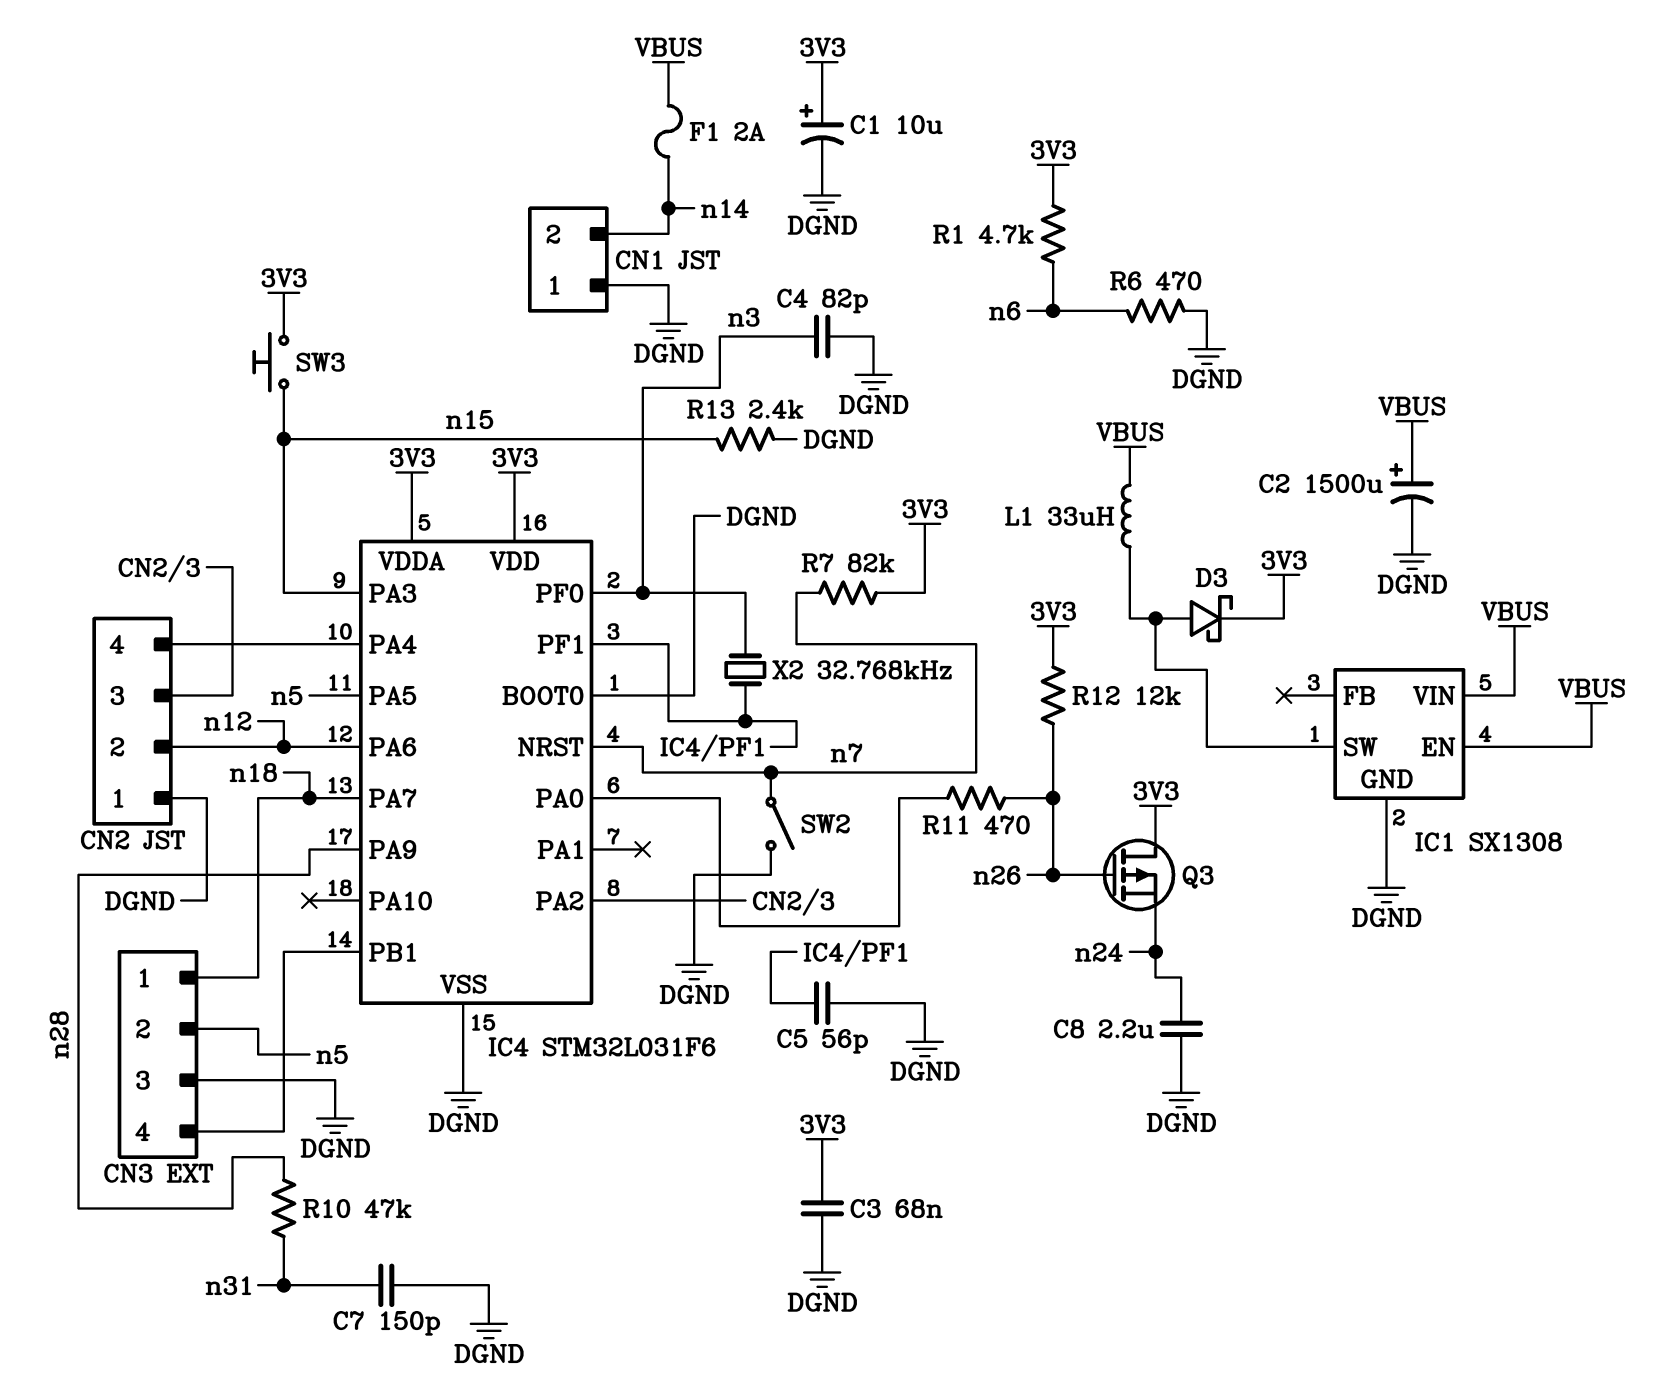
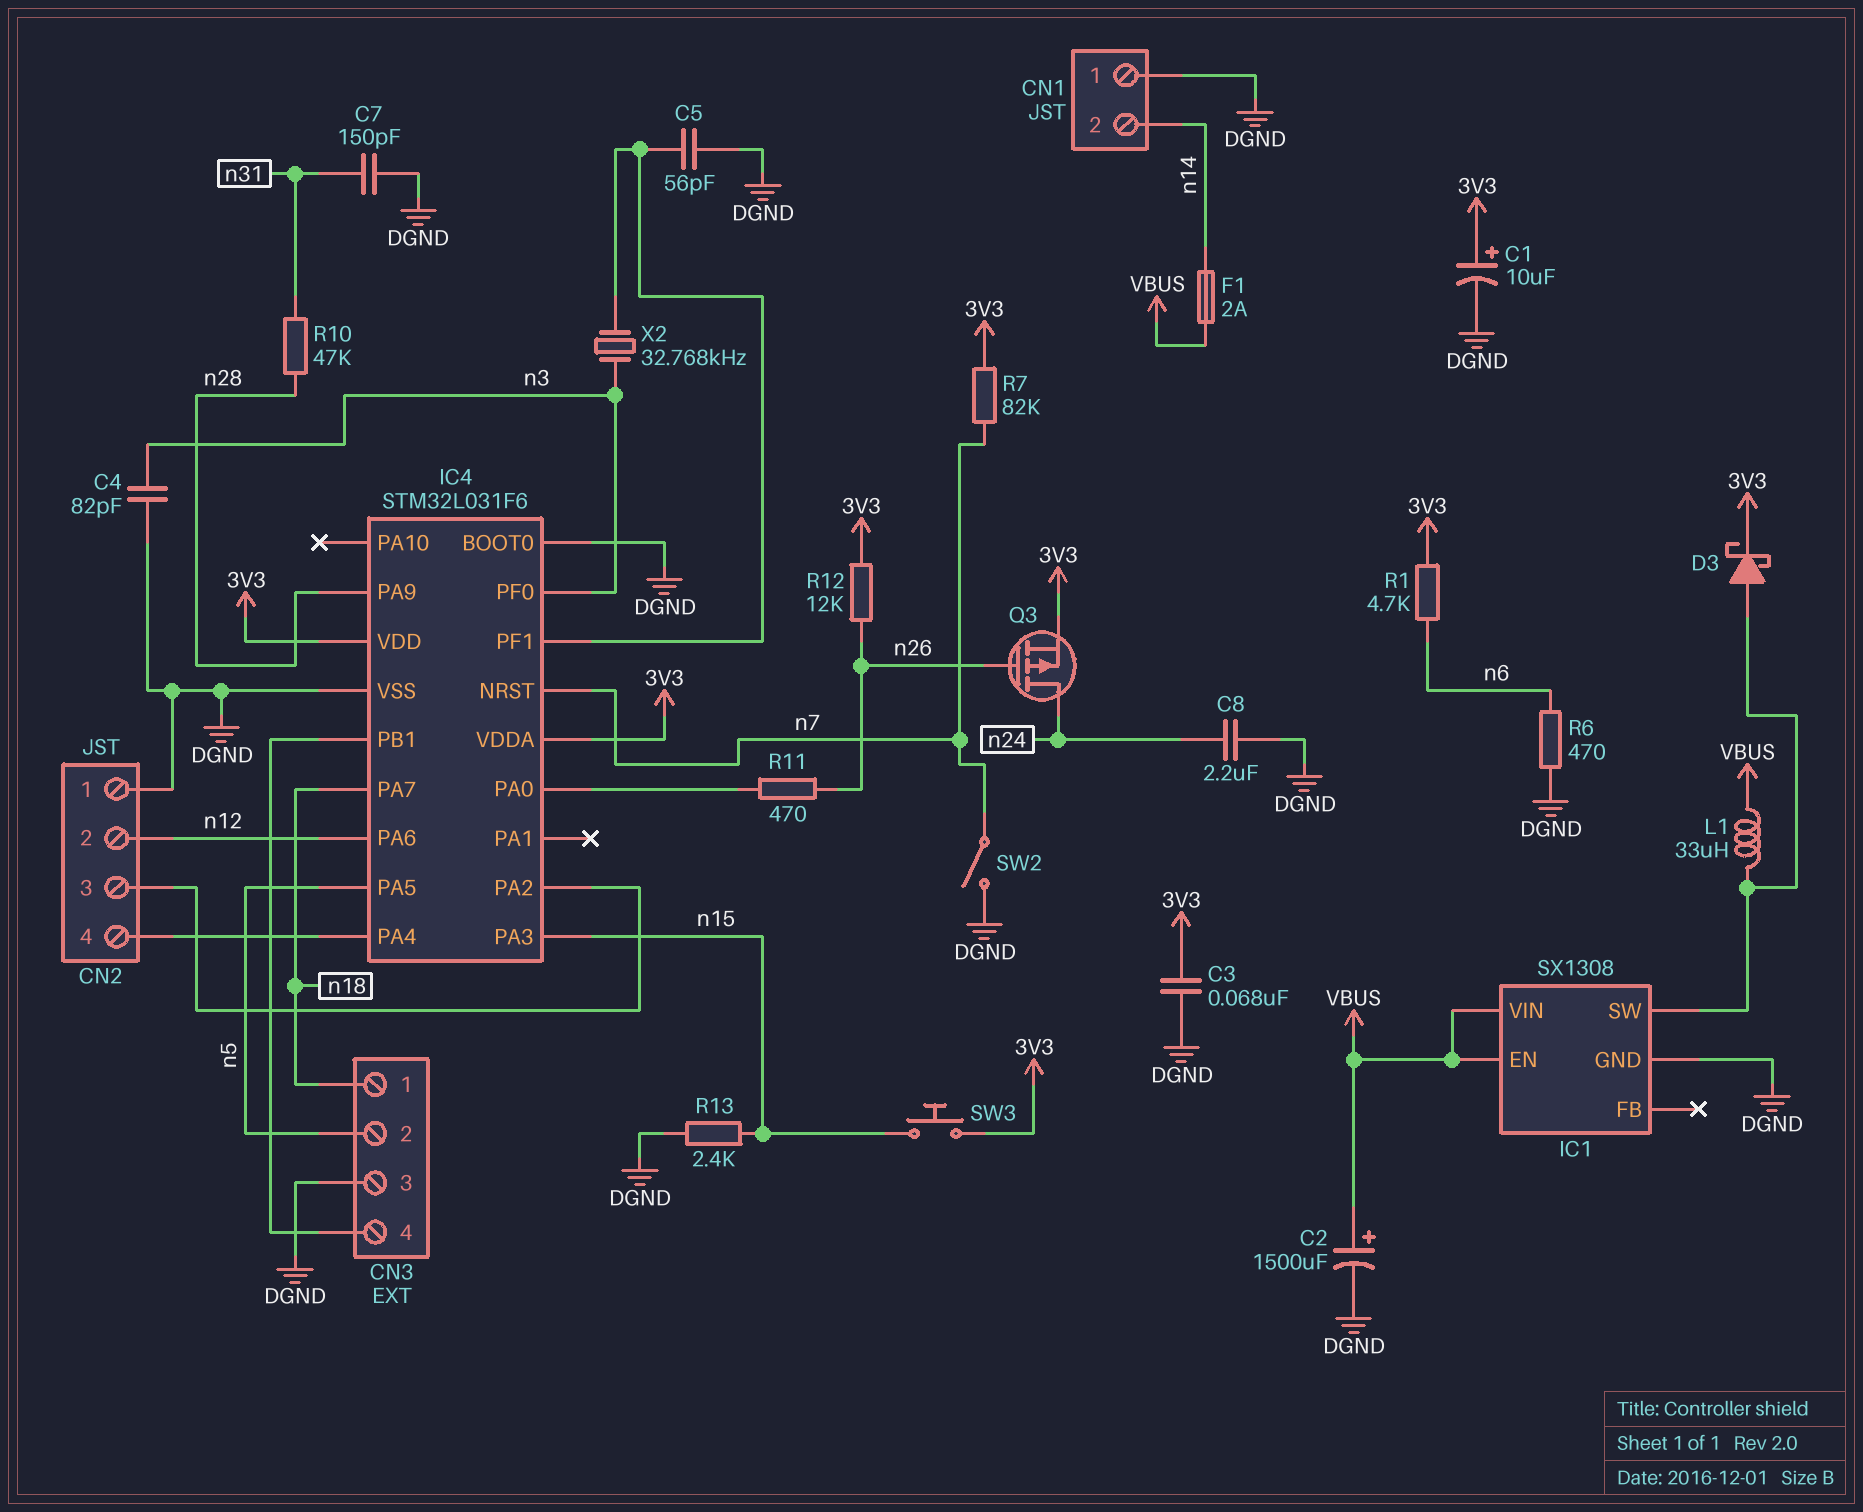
Q3: PMOS (G n26, D 3V3, S n24) -> PMOS (G n26, D n24, S 3V3)

